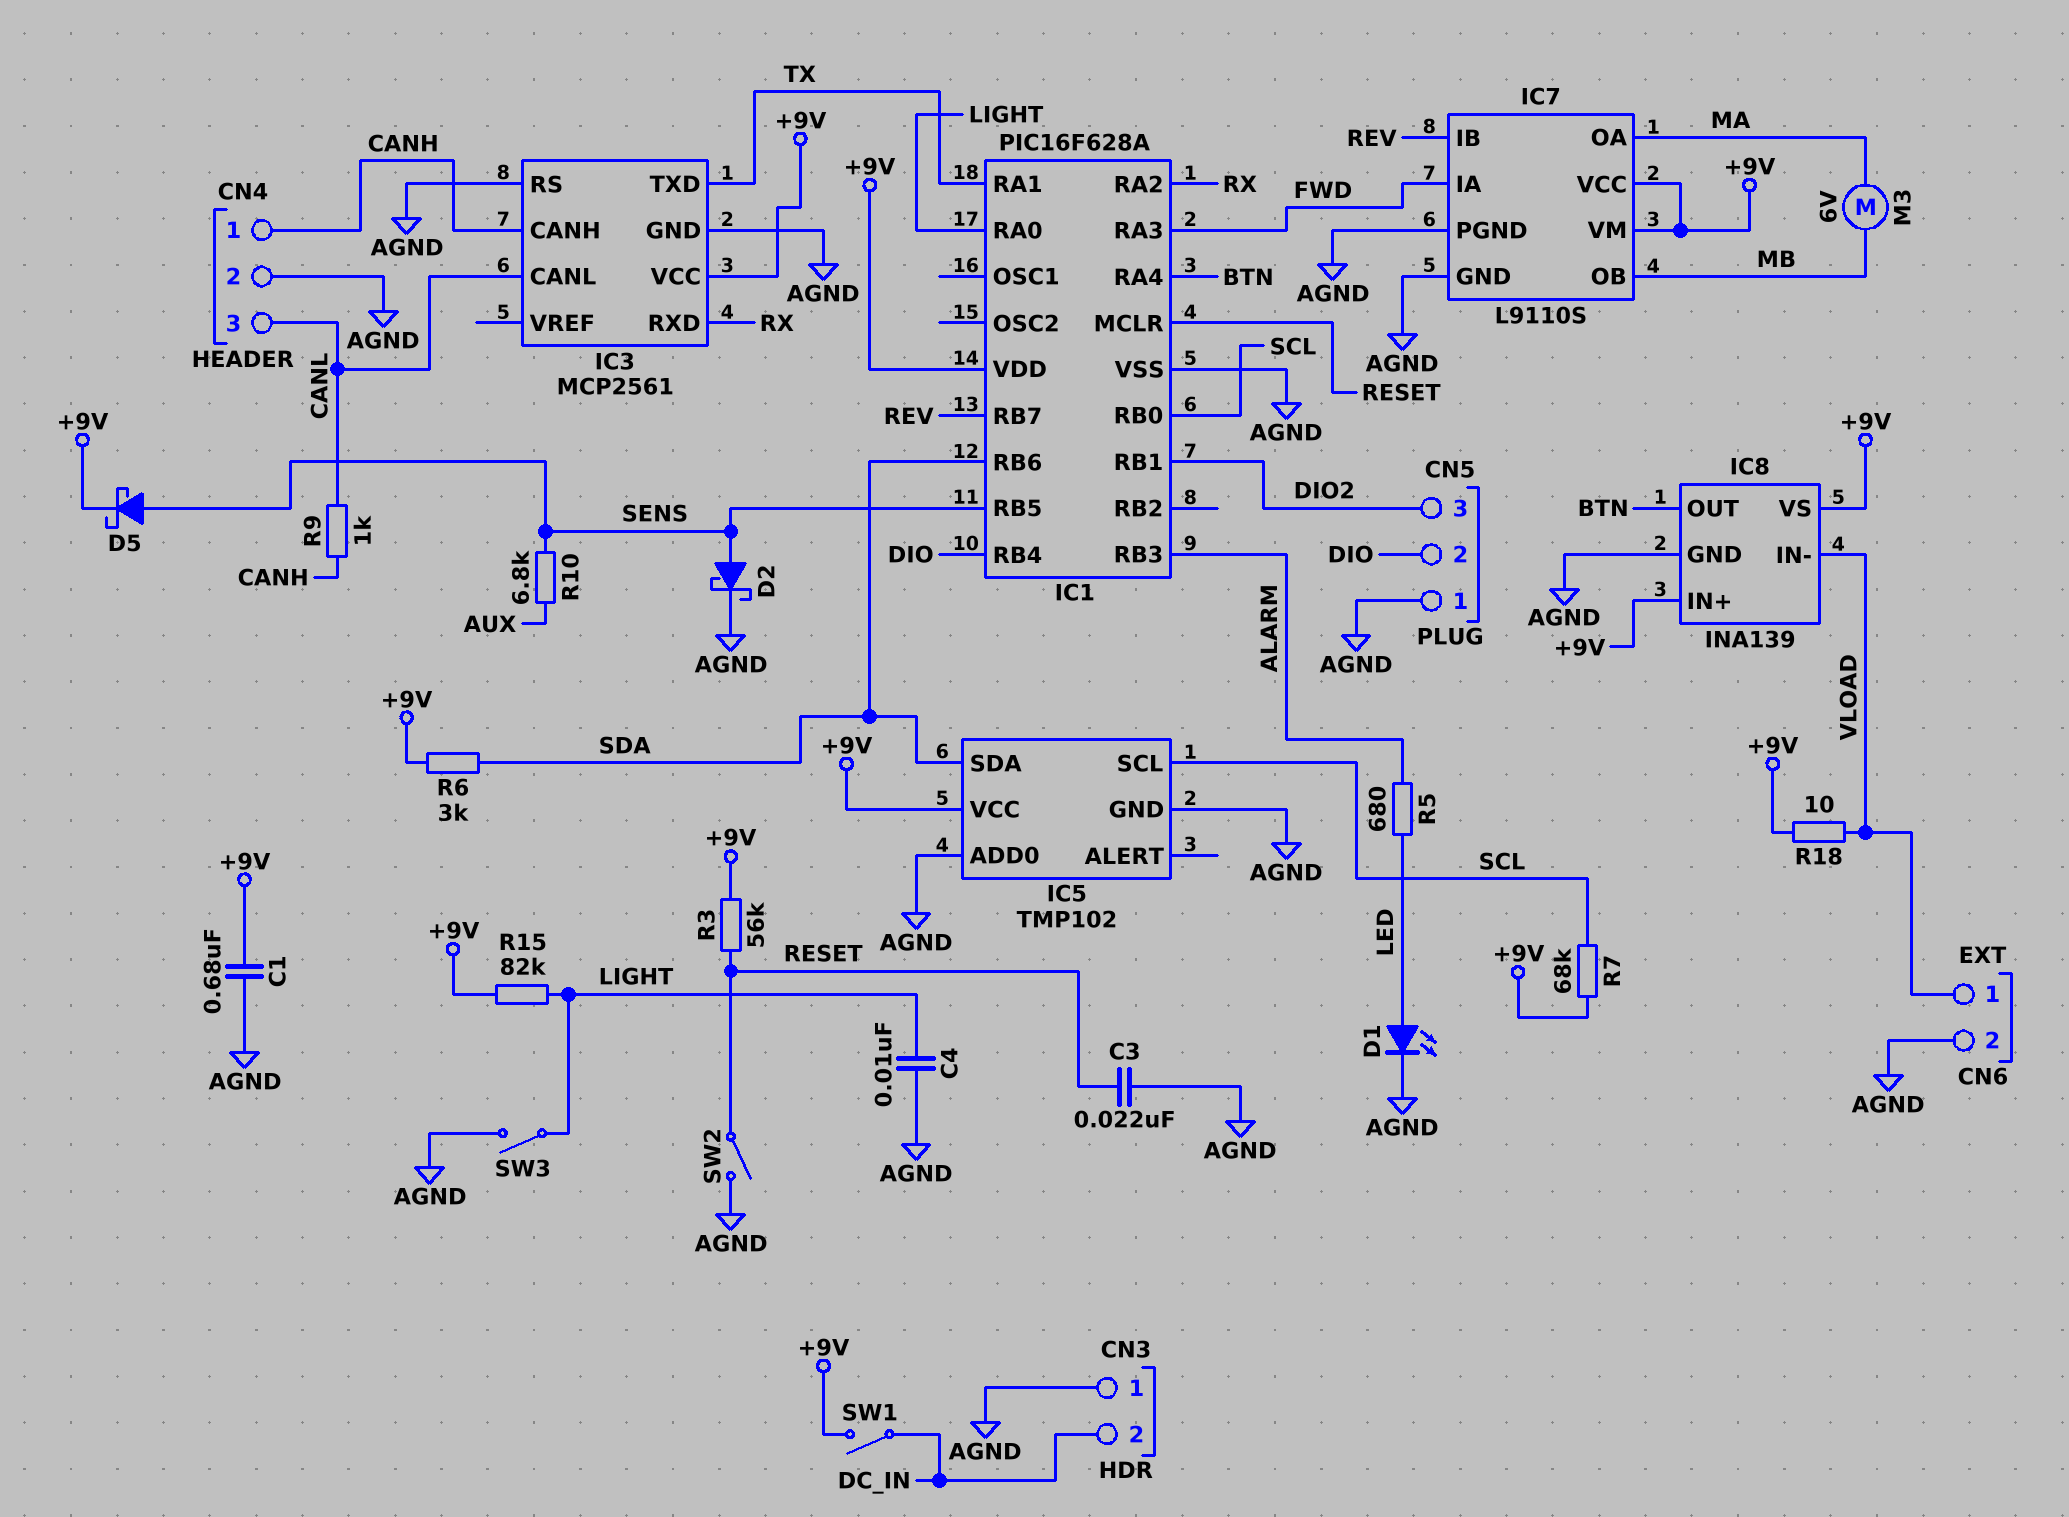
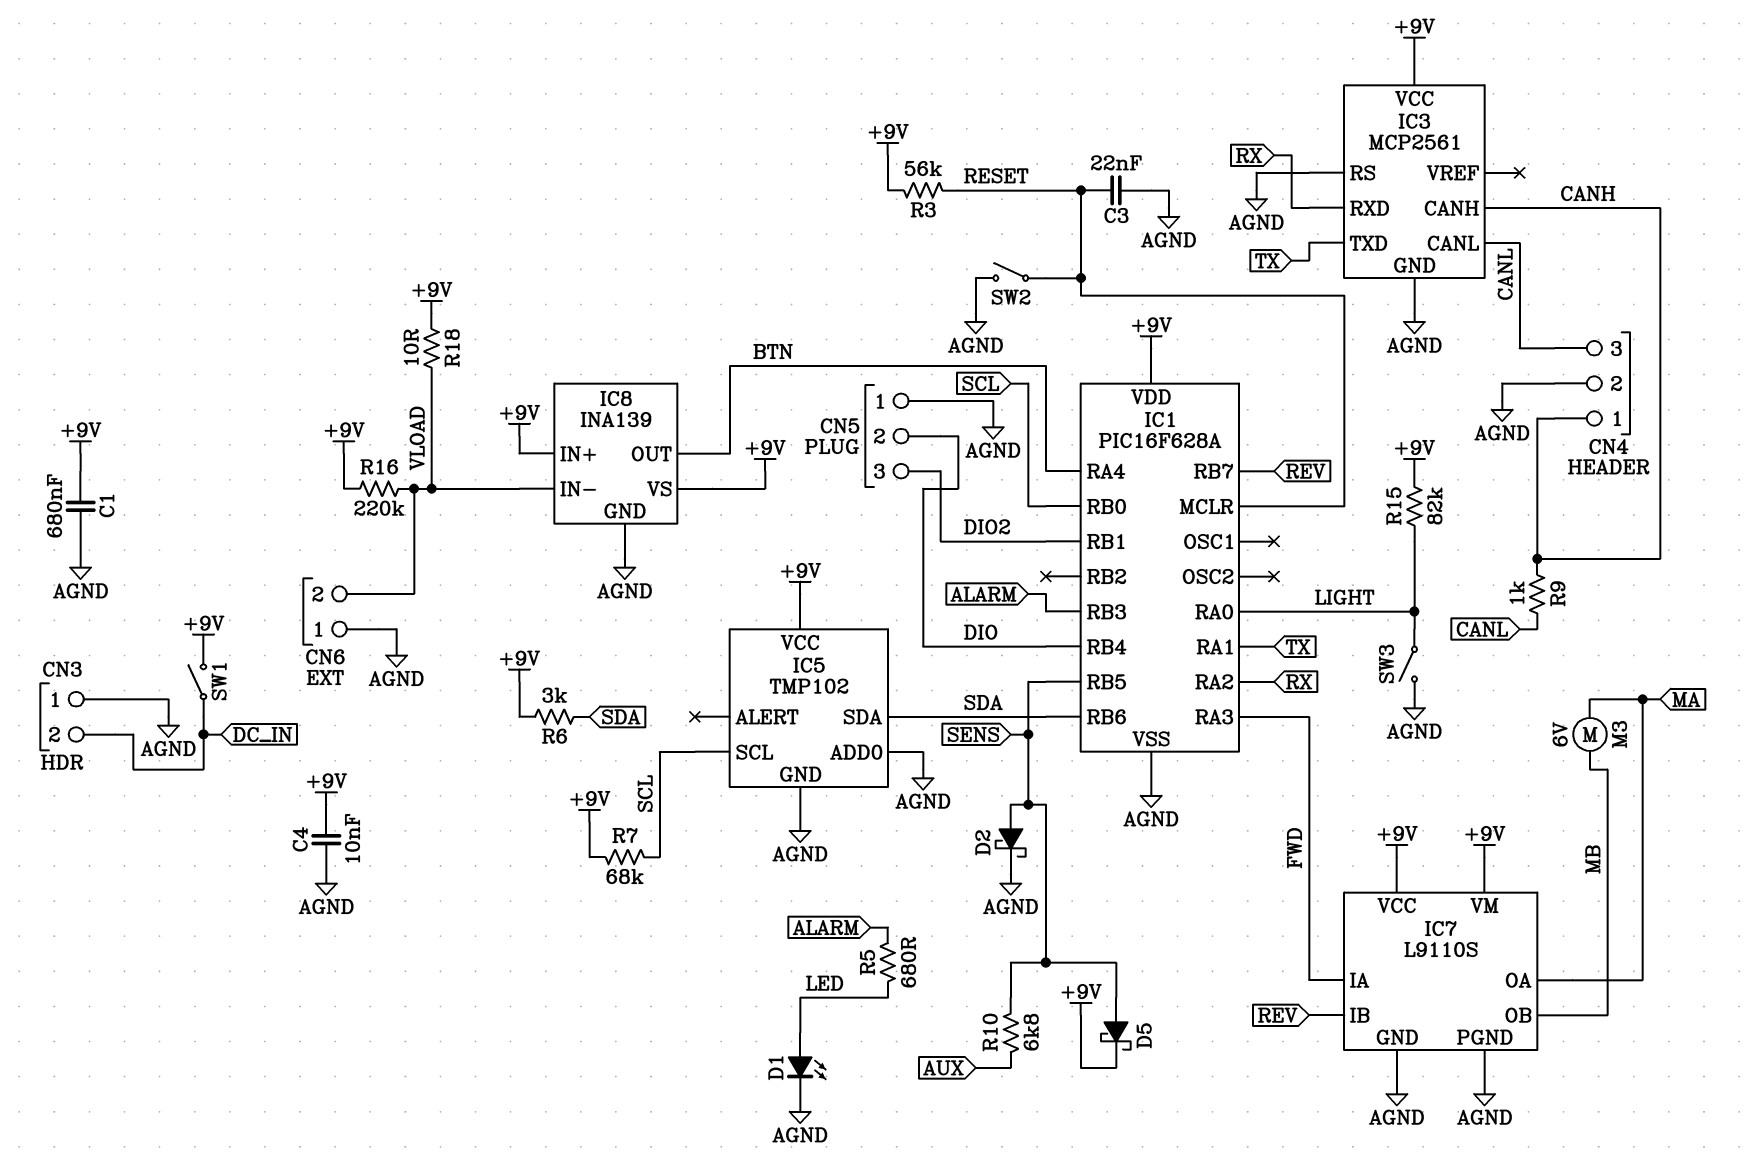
C4: 10nF (AGND, LIGHT) -> 10nF (+9V, AGND)
CN6 pin 1: VLOAD -> AGND
CN6 pin 2: AGND -> VLOAD
R16: none -> 220k (+9V, VLOAD)

